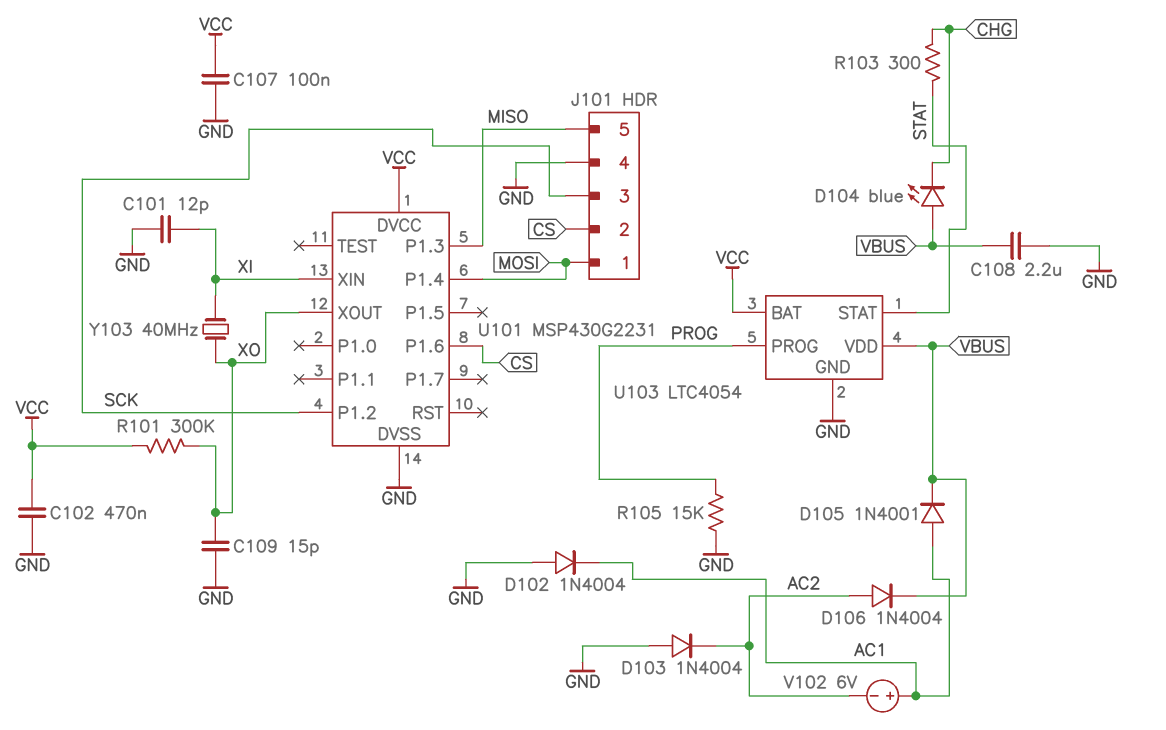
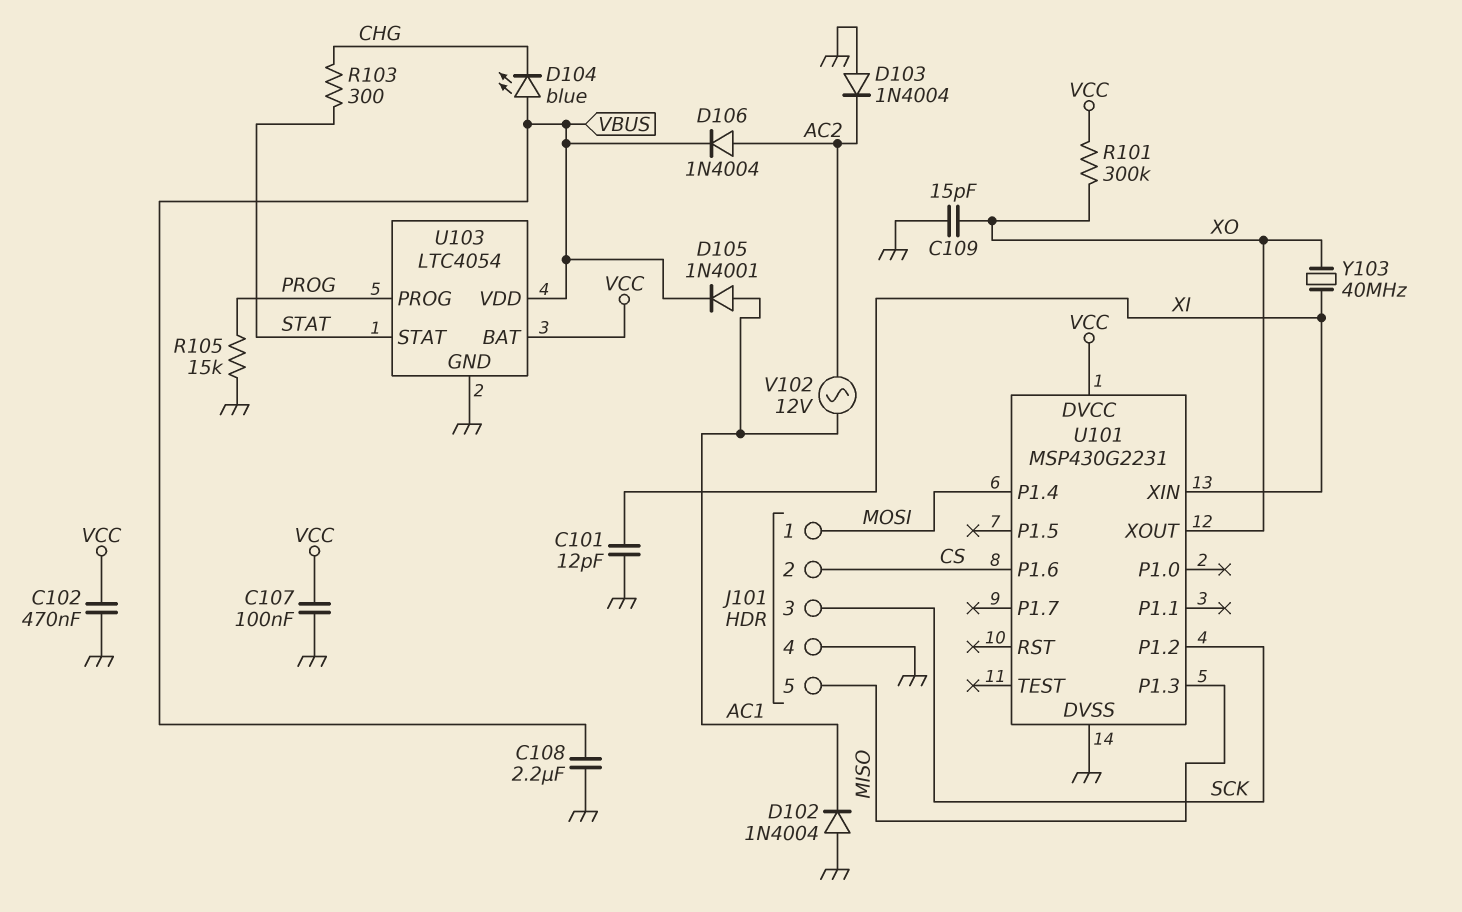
V102: 6V (plus AC1, minus AC2) -> AC 12V (AC1, AC2)

